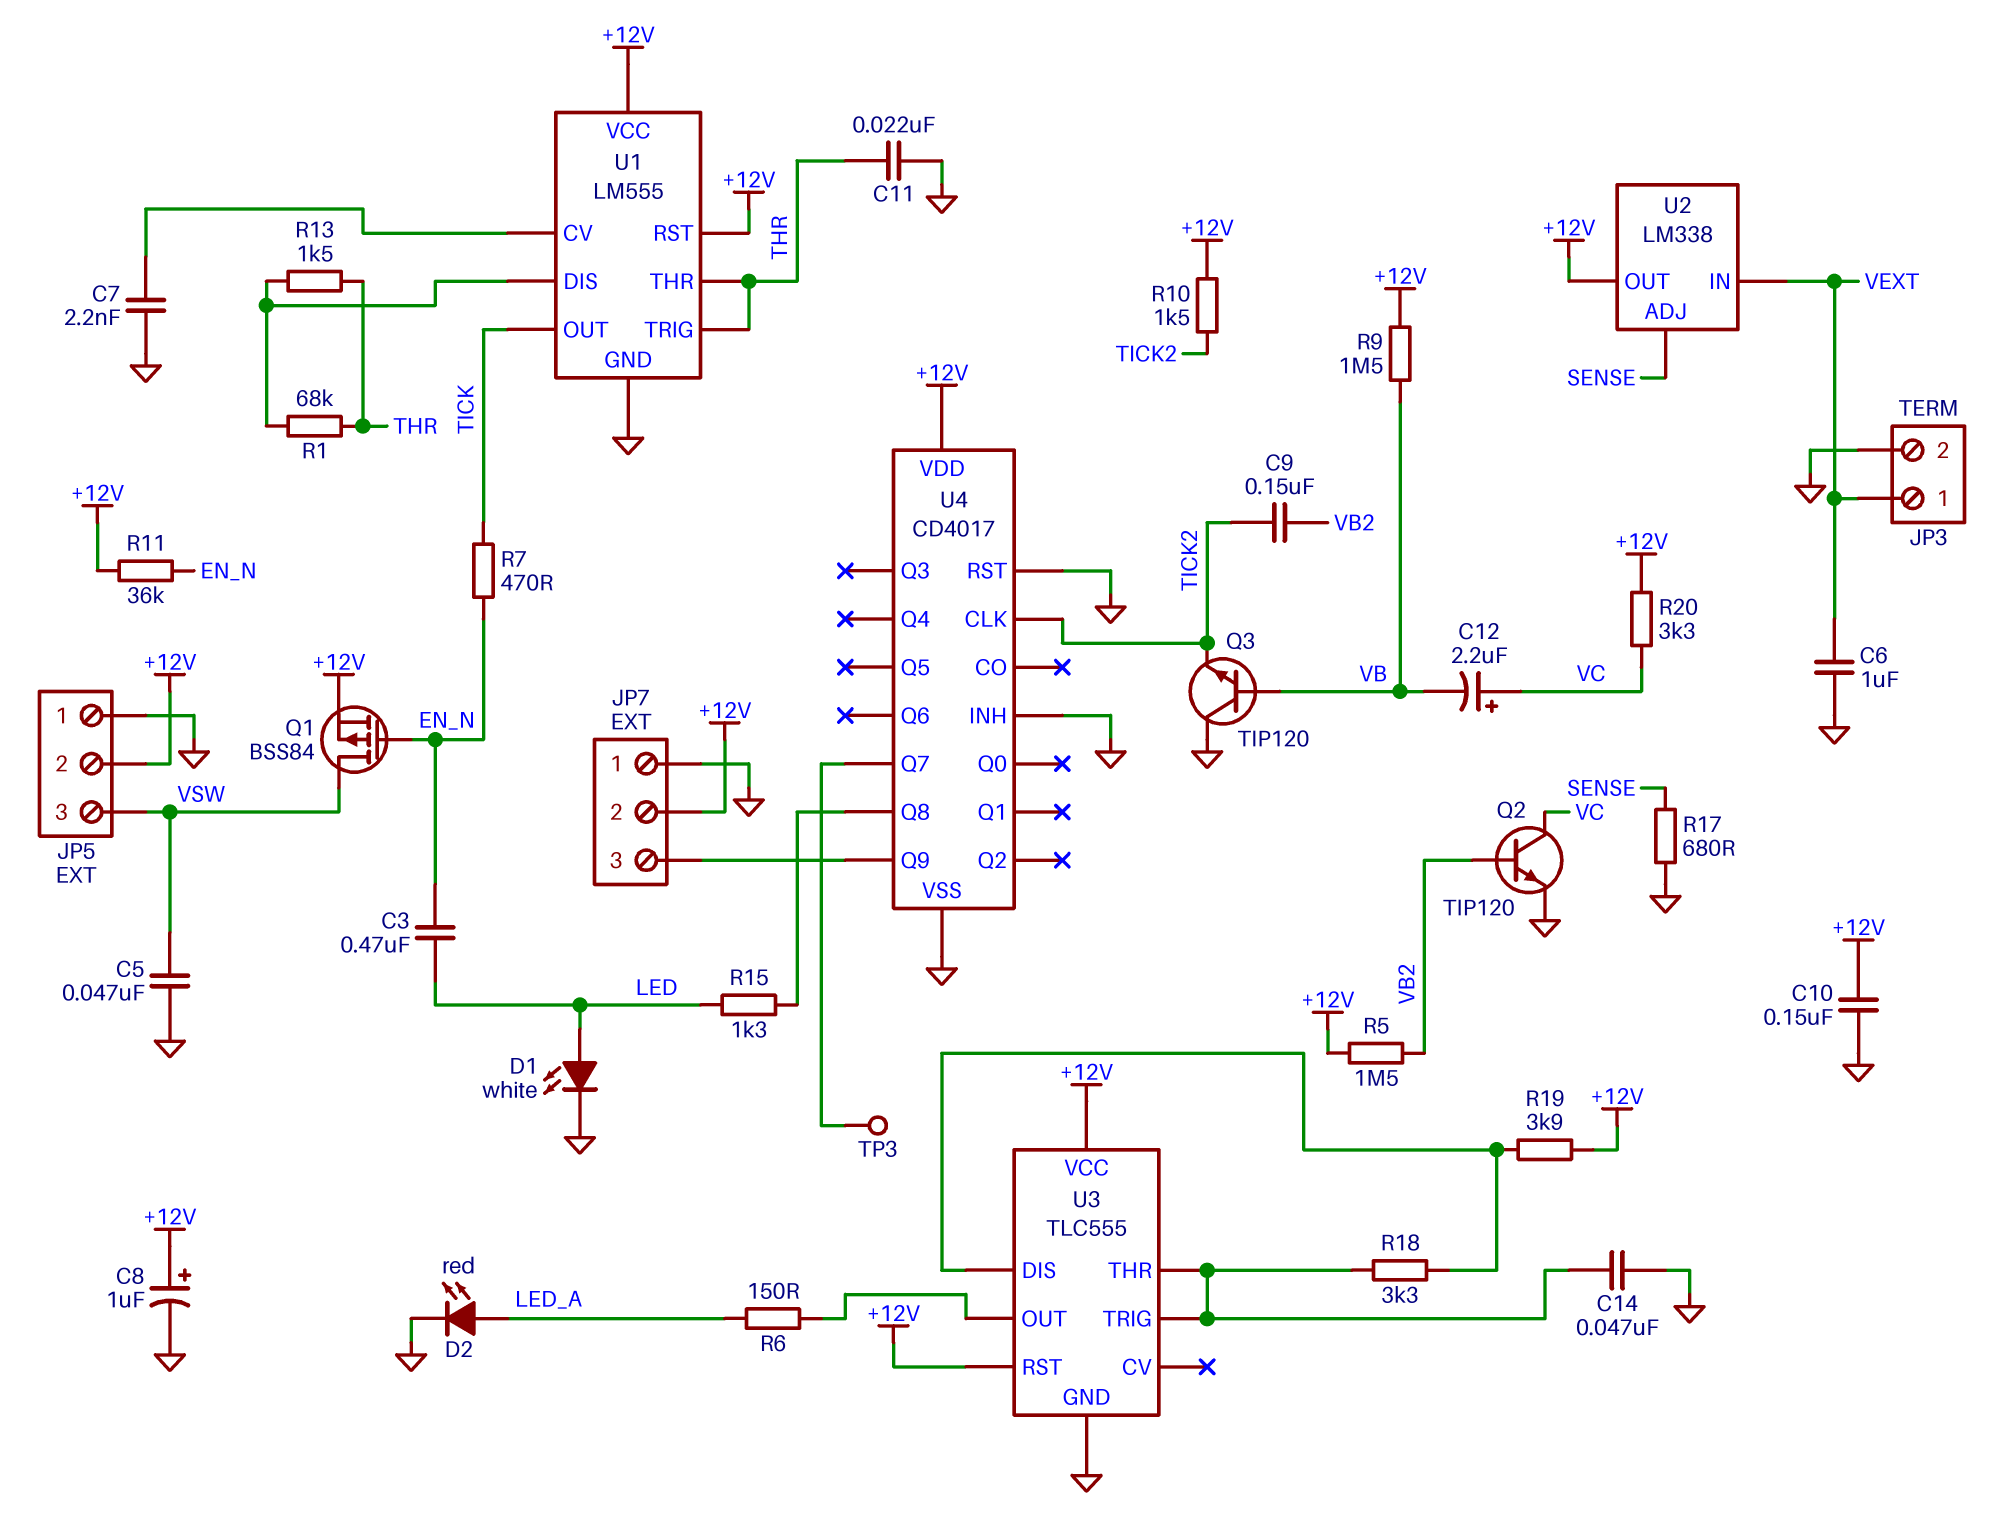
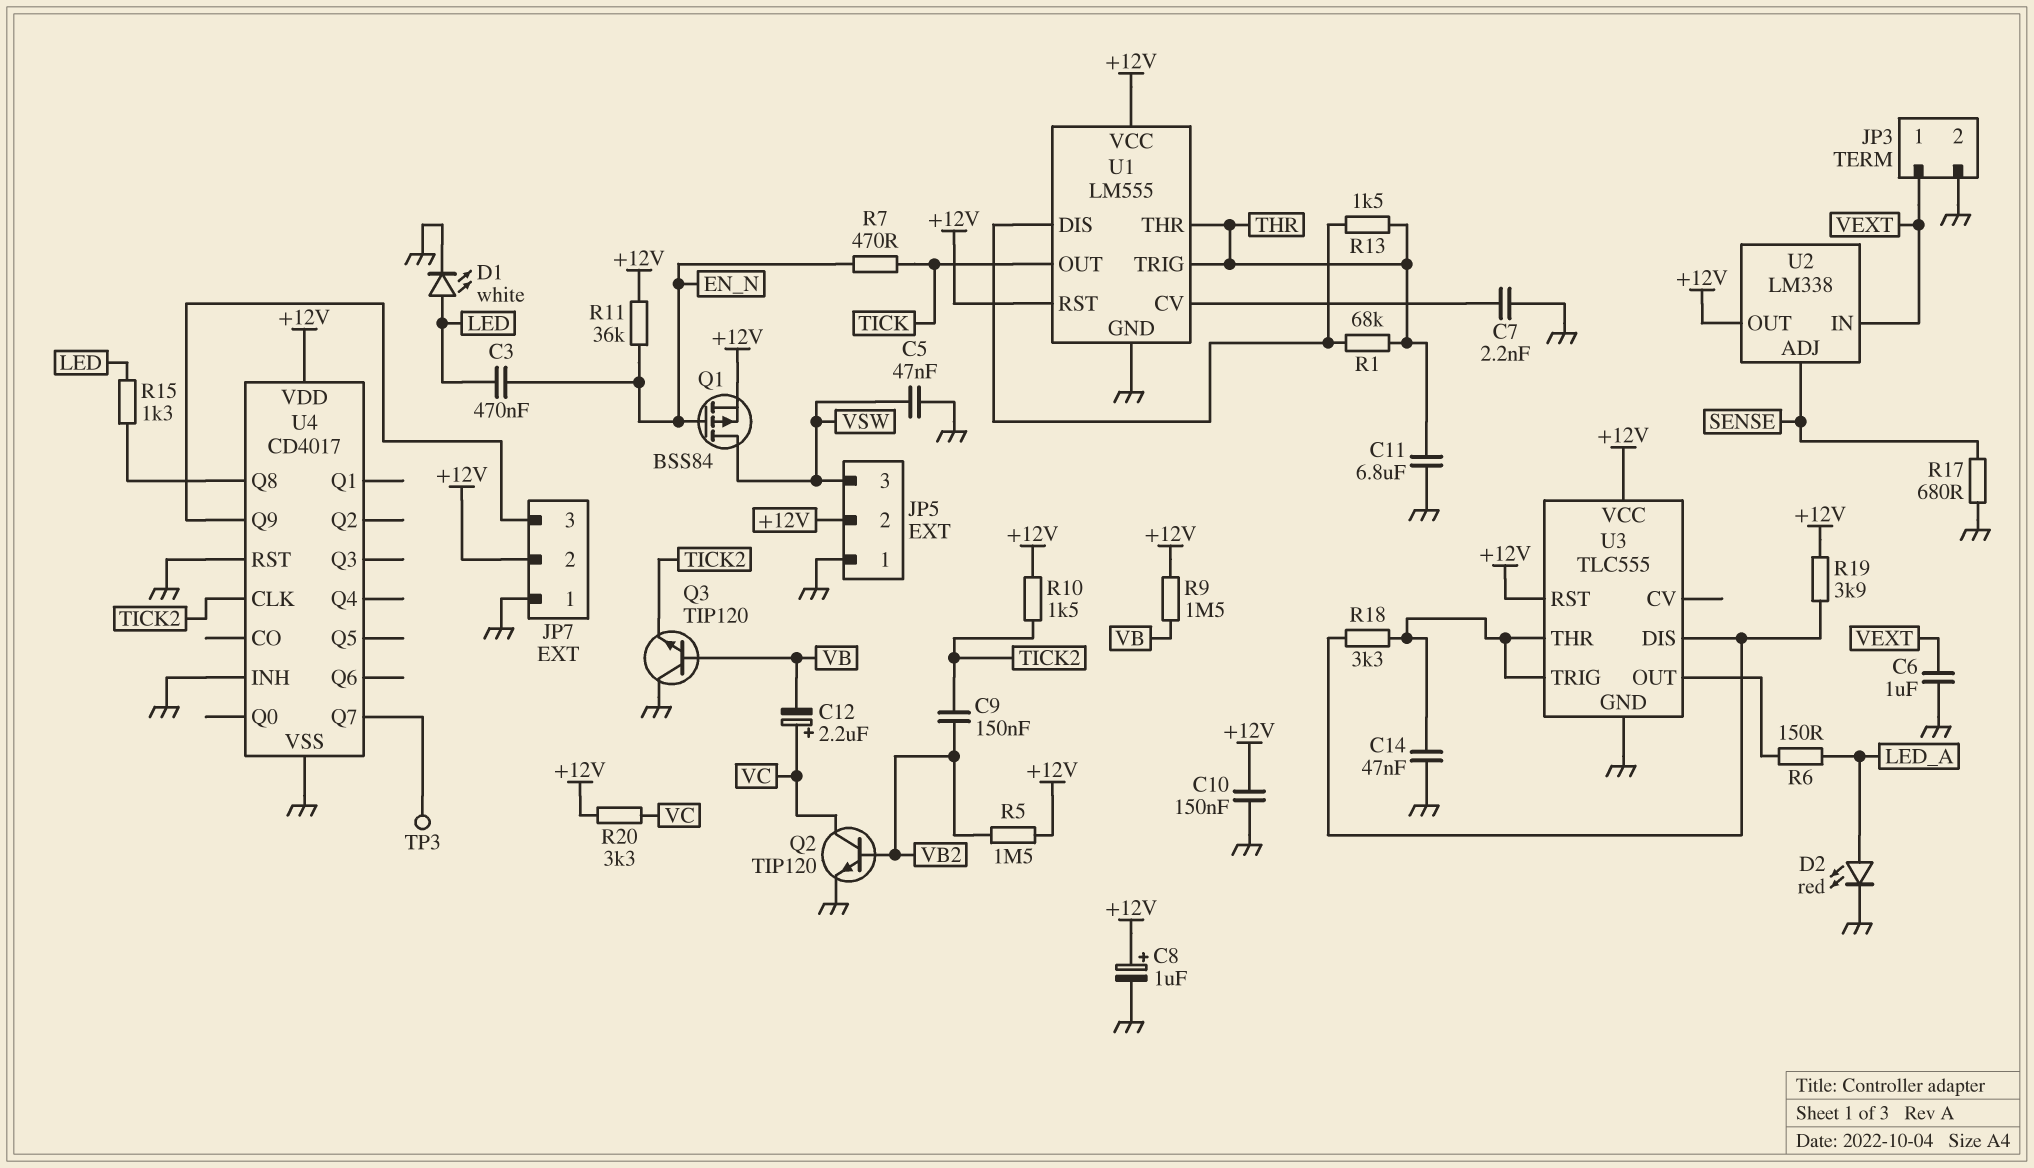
C11: 22nF (GND, THR) -> 6.8uF (GND, THR)

